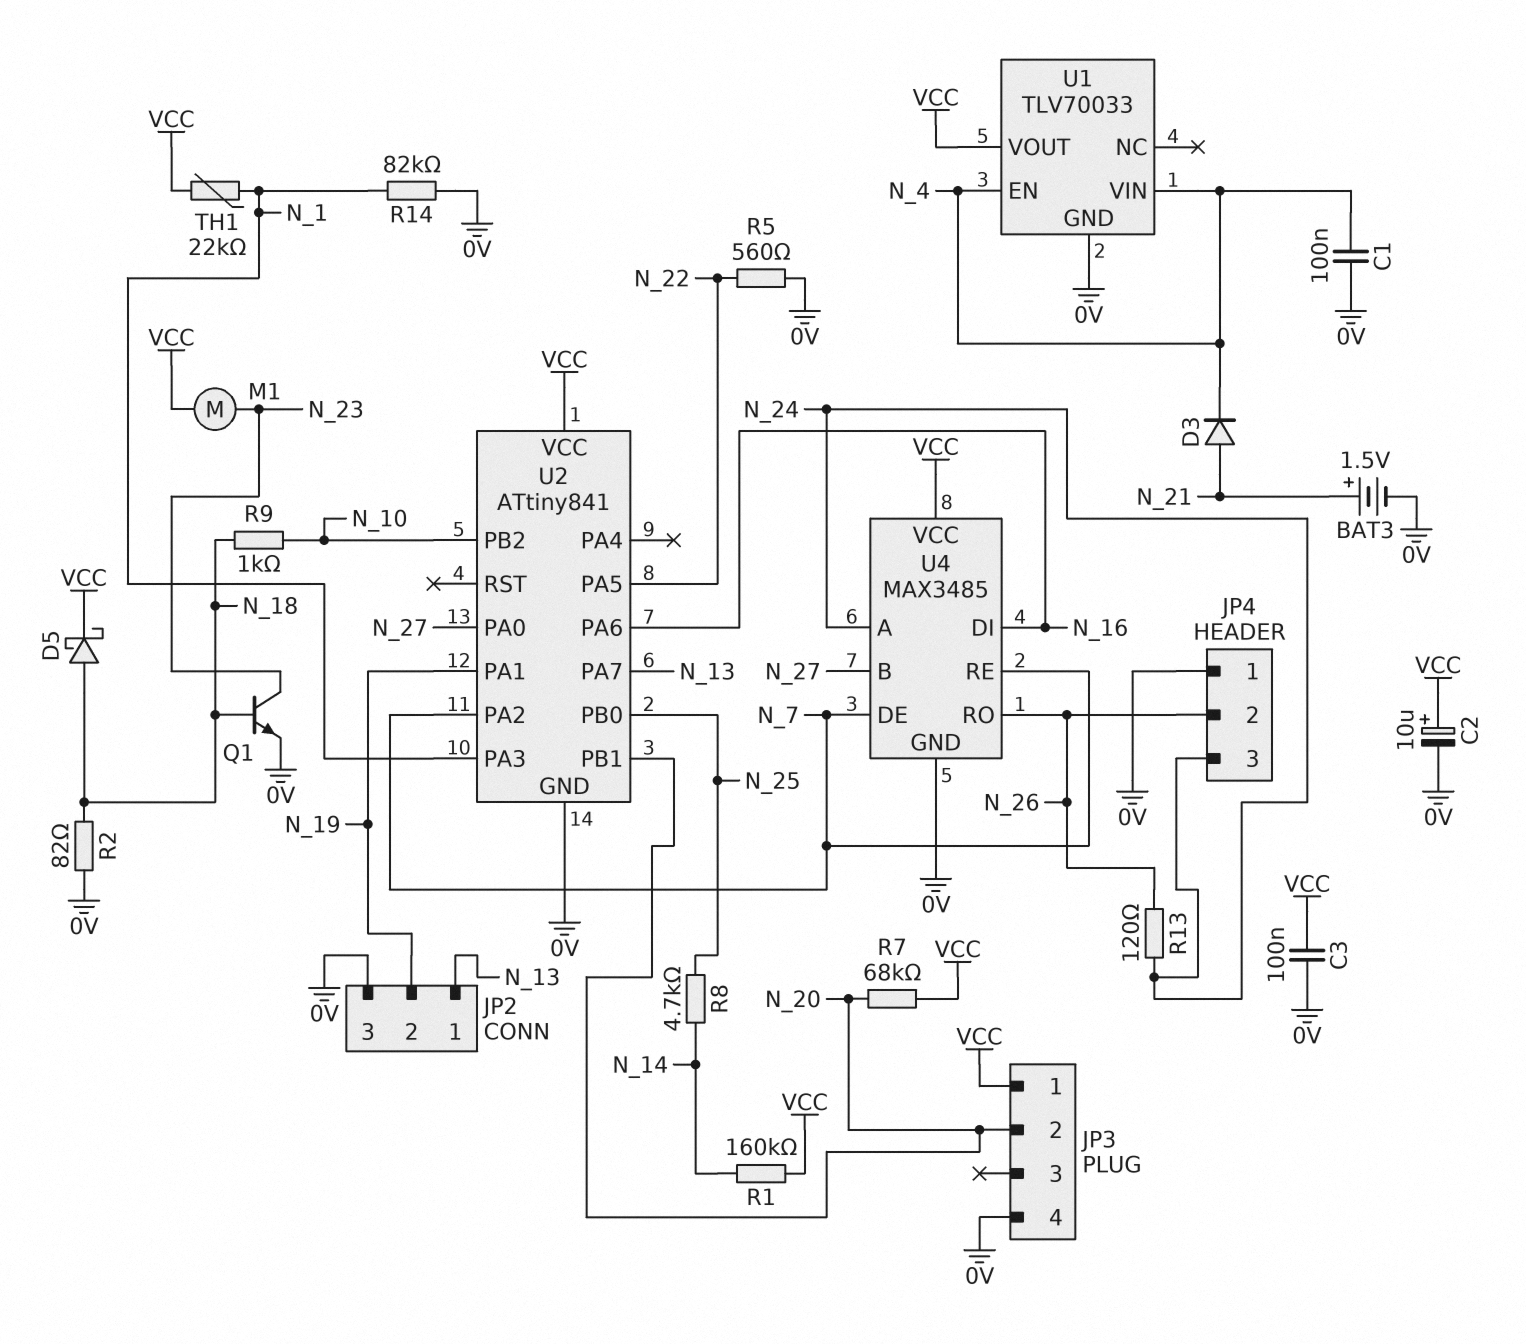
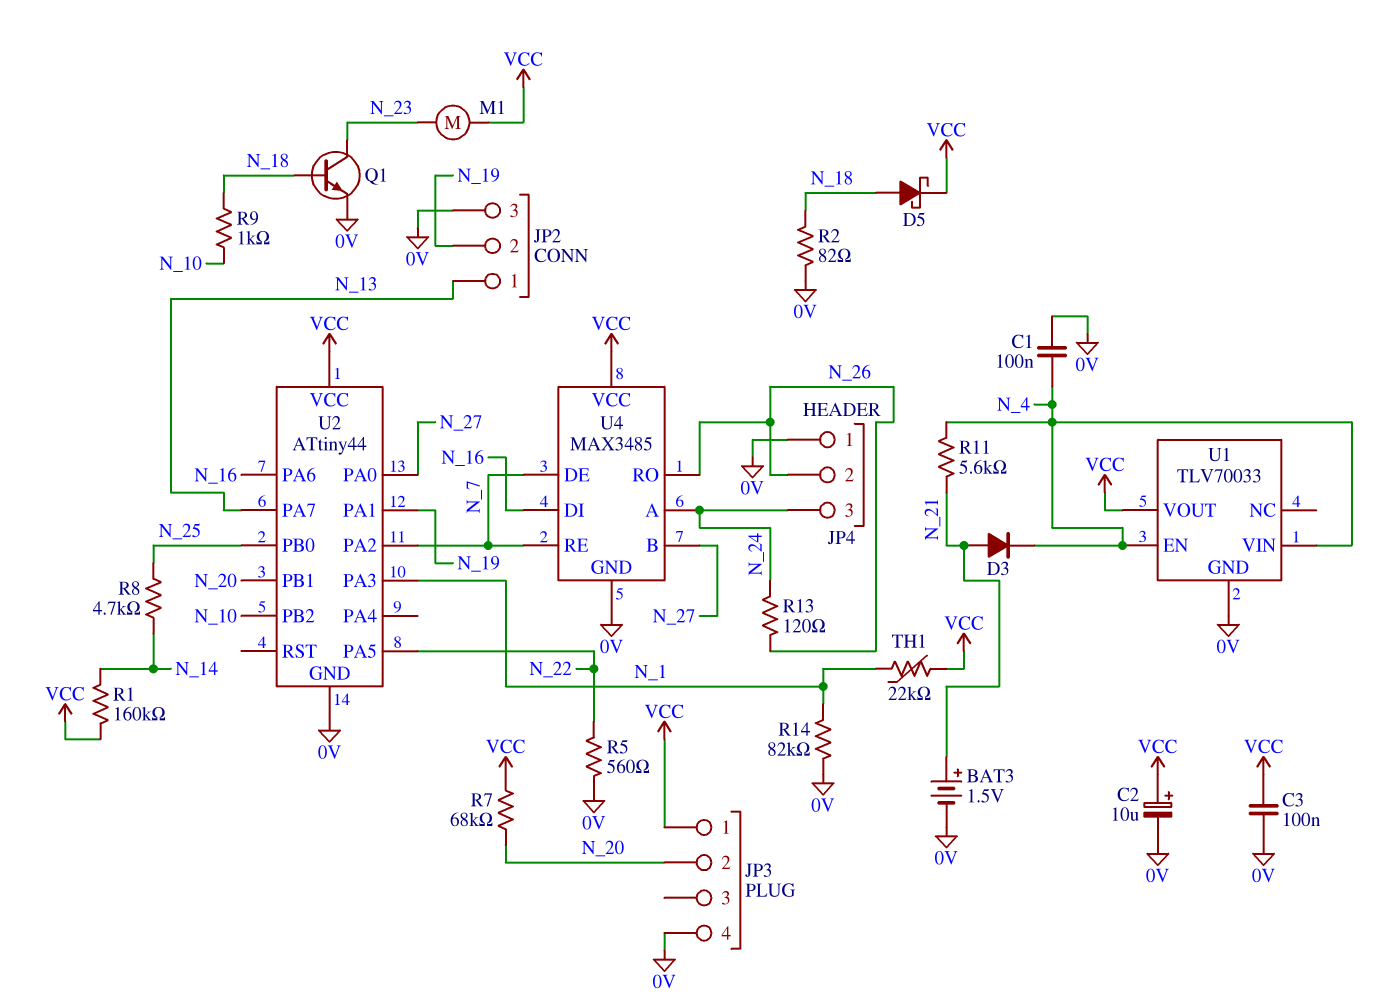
R11: none -> 5.6k (N_4, N_21)
U2: ATtiny841 -> ATtiny44

